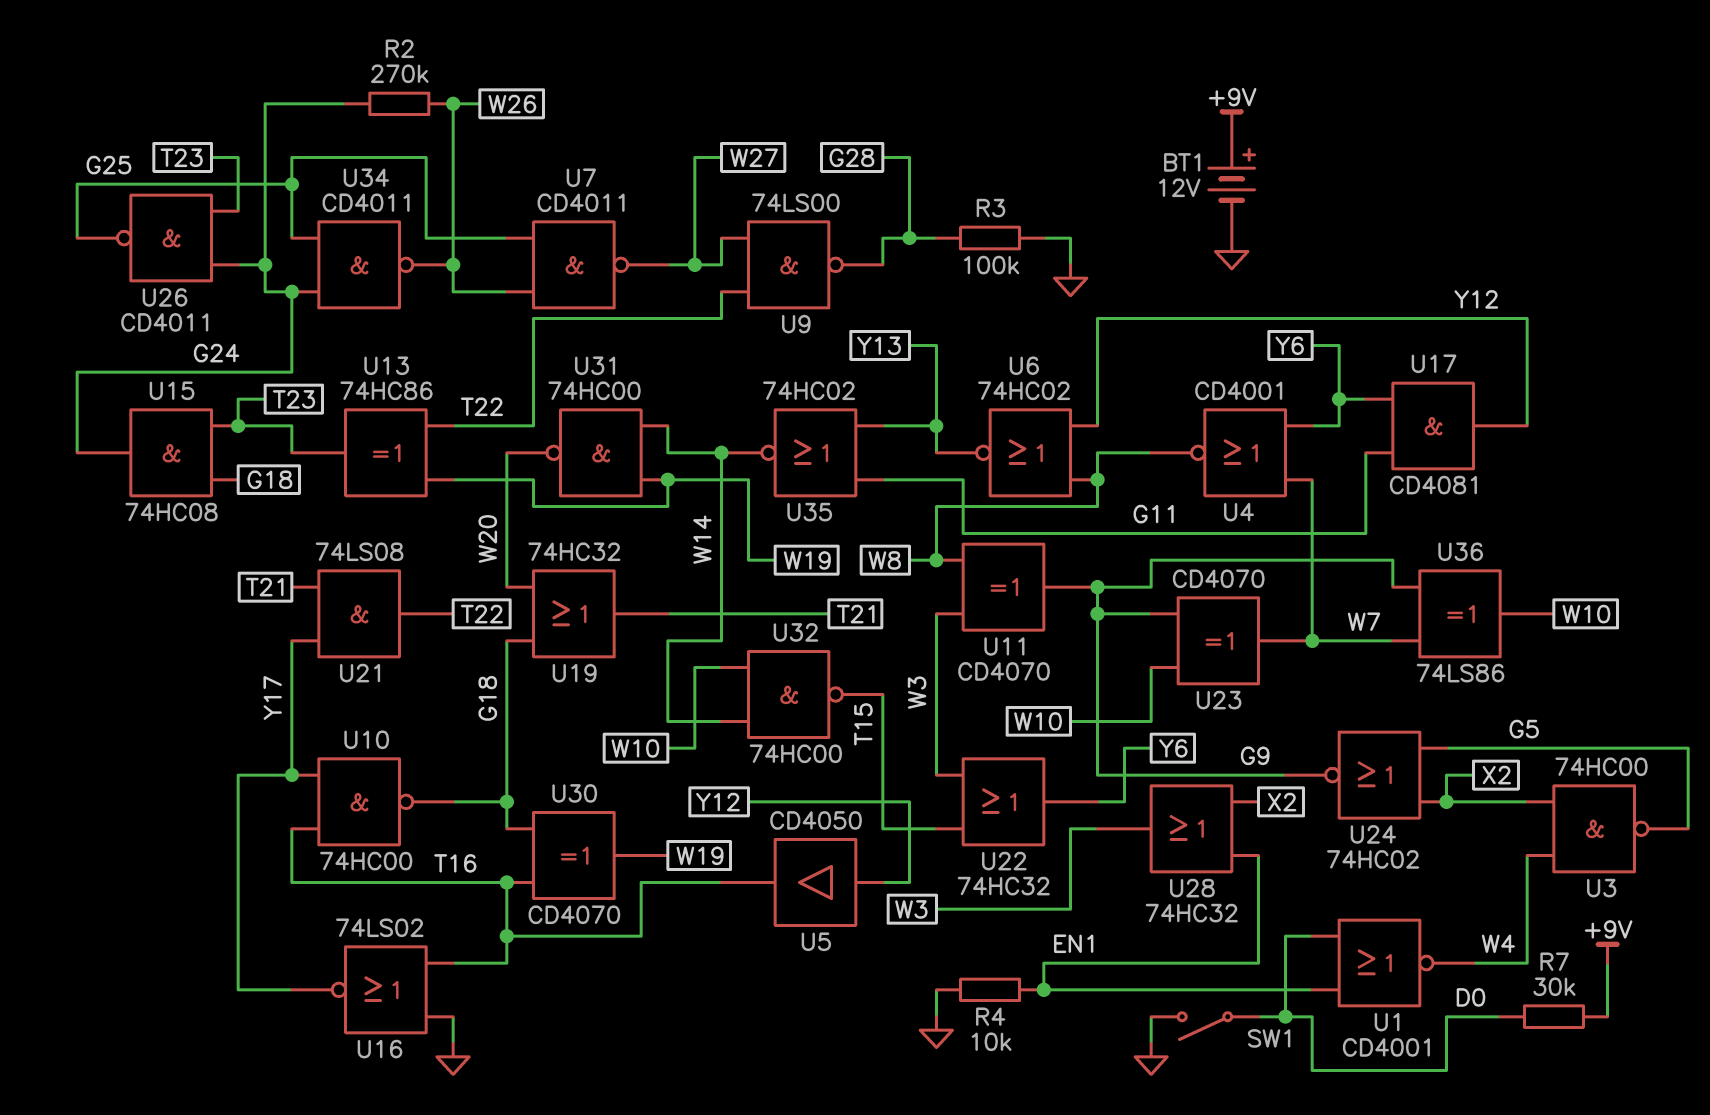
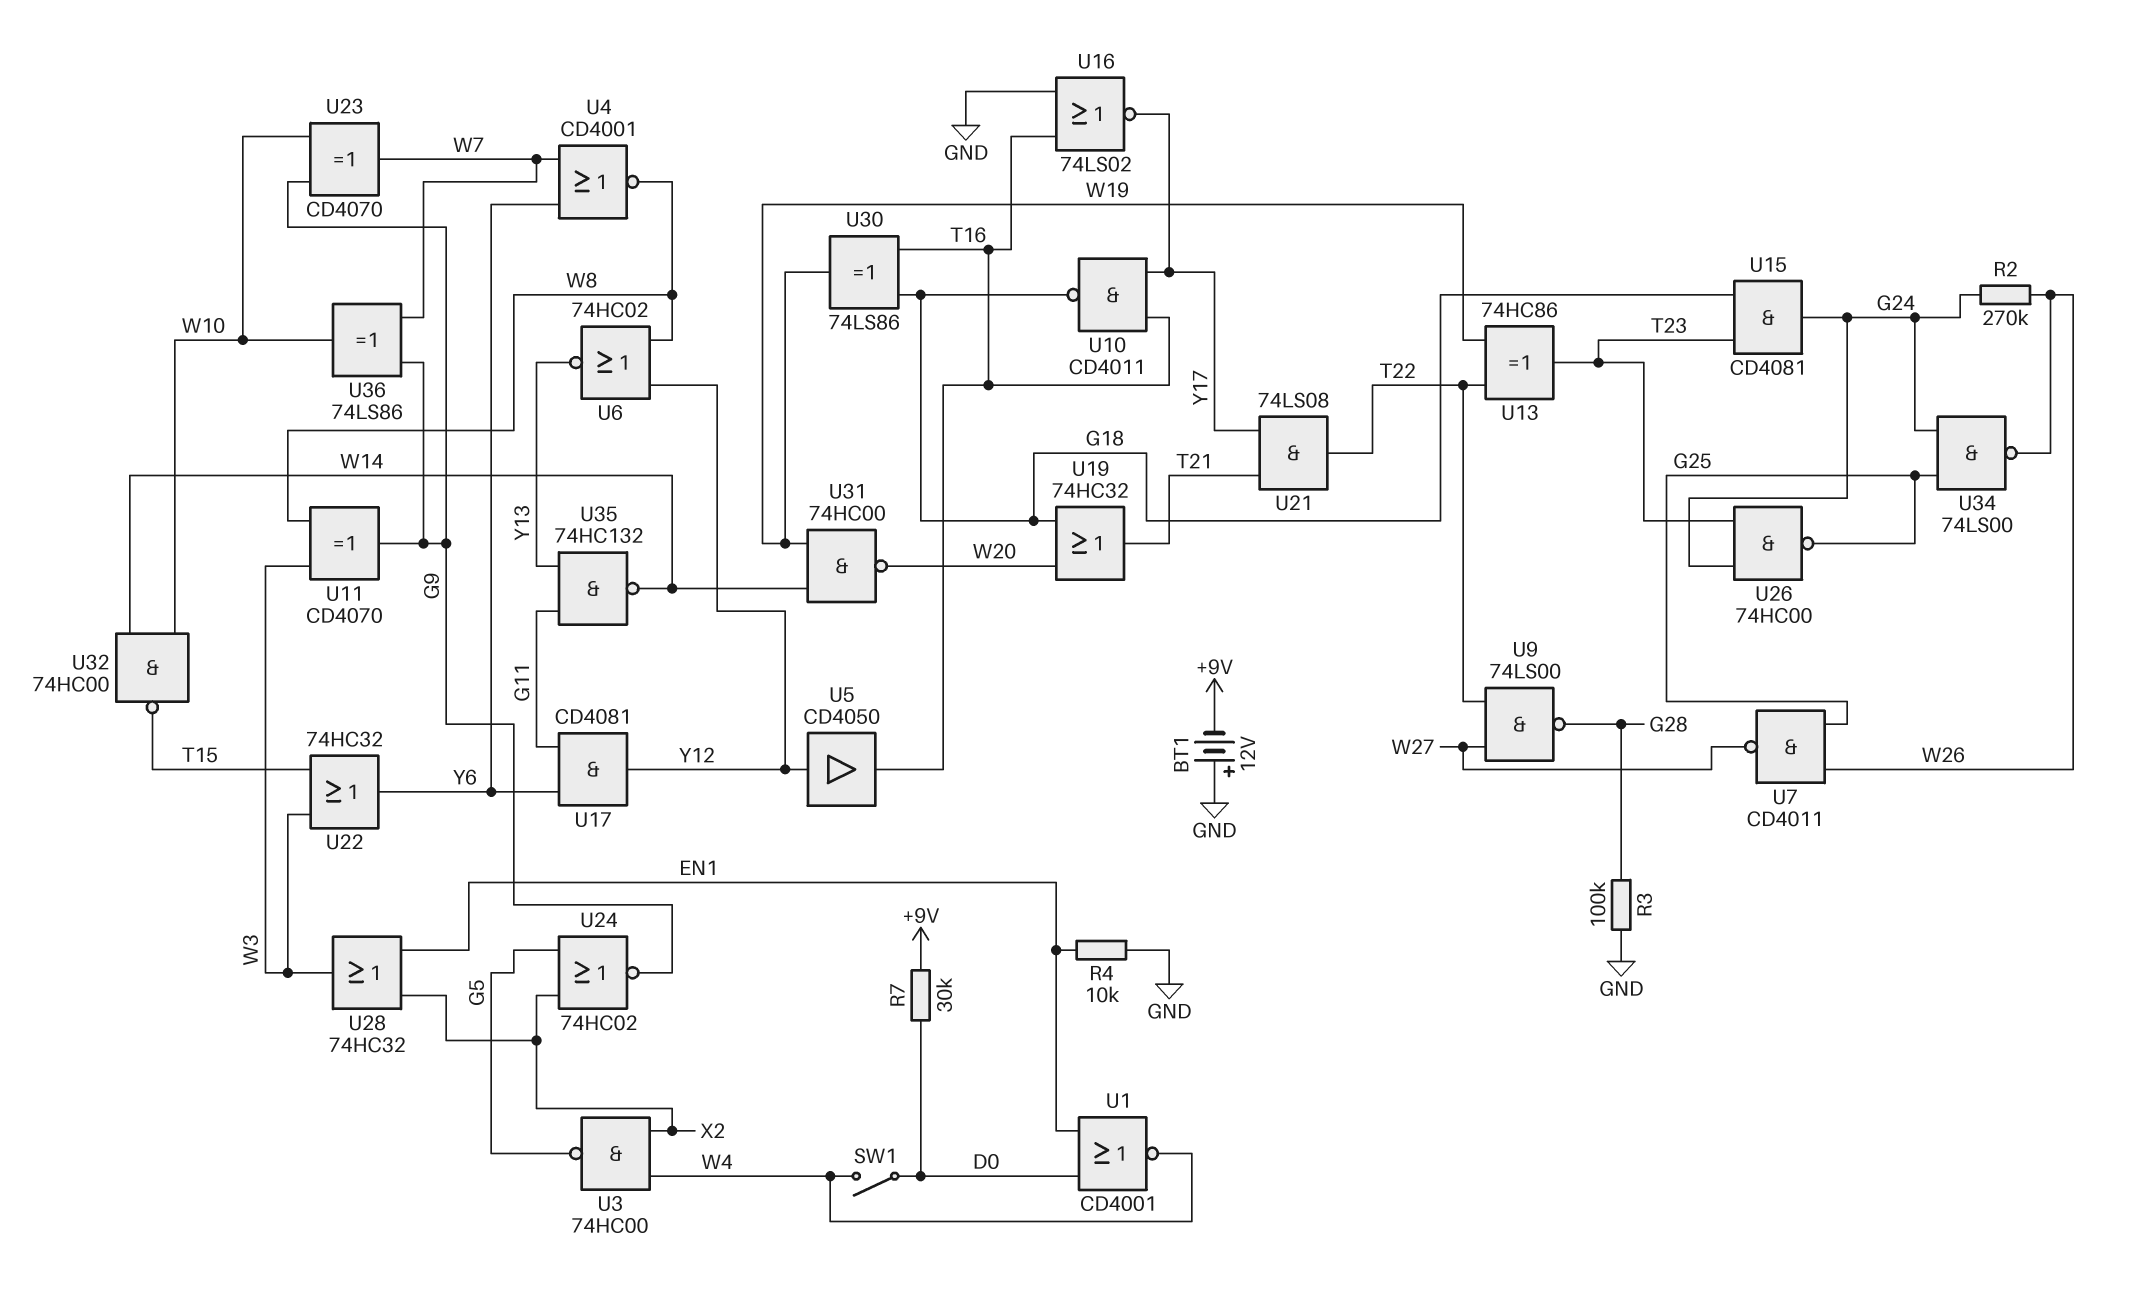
BT1: 12V (plus +9V, minus GND) -> 12V (plus GND, minus +9V)
SW1: switch (D0, GND) -> switch (D0, W4)
U10: NAND 74HC00 (in T16, in Y17, out G18) -> NAND CD4011 (in T16, in Y17, out G18)
U15: AND 74HC08 (in G18, in T23, out G24) -> AND CD4081 (in G18, in T23, out G24)
U26: NAND CD4011 (in G24, in T23, out G25) -> NAND 74HC00 (in G24, in T23, out G25)
U30: XOR CD4070 (in G18, in T16, out W19) -> XOR 74LS86 (in G18, in T16, out W19)
U34: NAND CD4011 (in G24, in G25, out W26) -> NAND 74LS00 (in G24, in G25, out W26)
U35: NOR 74HC02 (in G11, in Y13, out W14) -> NAND 74HC132 (in G11, in Y13, out W14)

